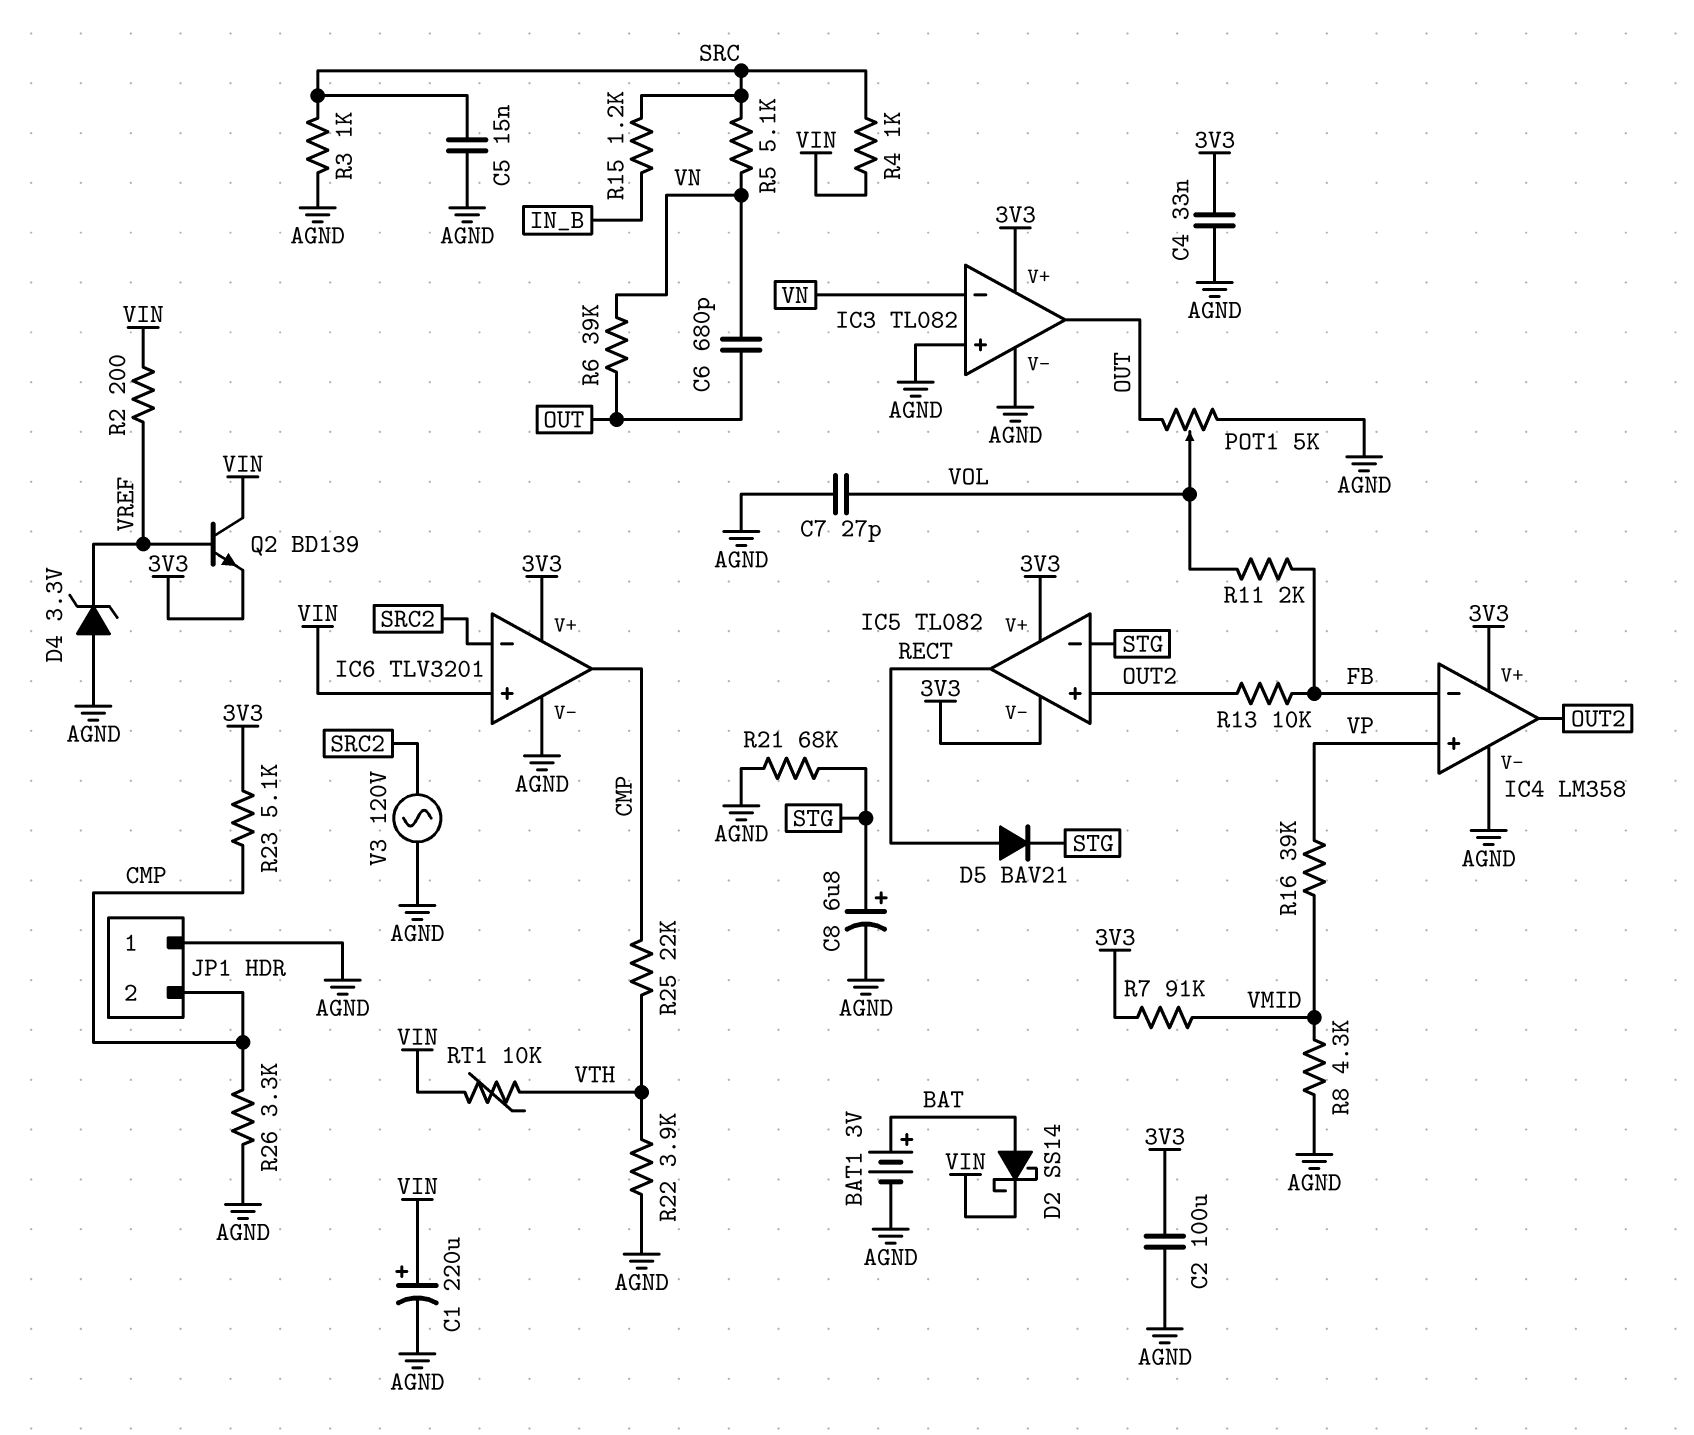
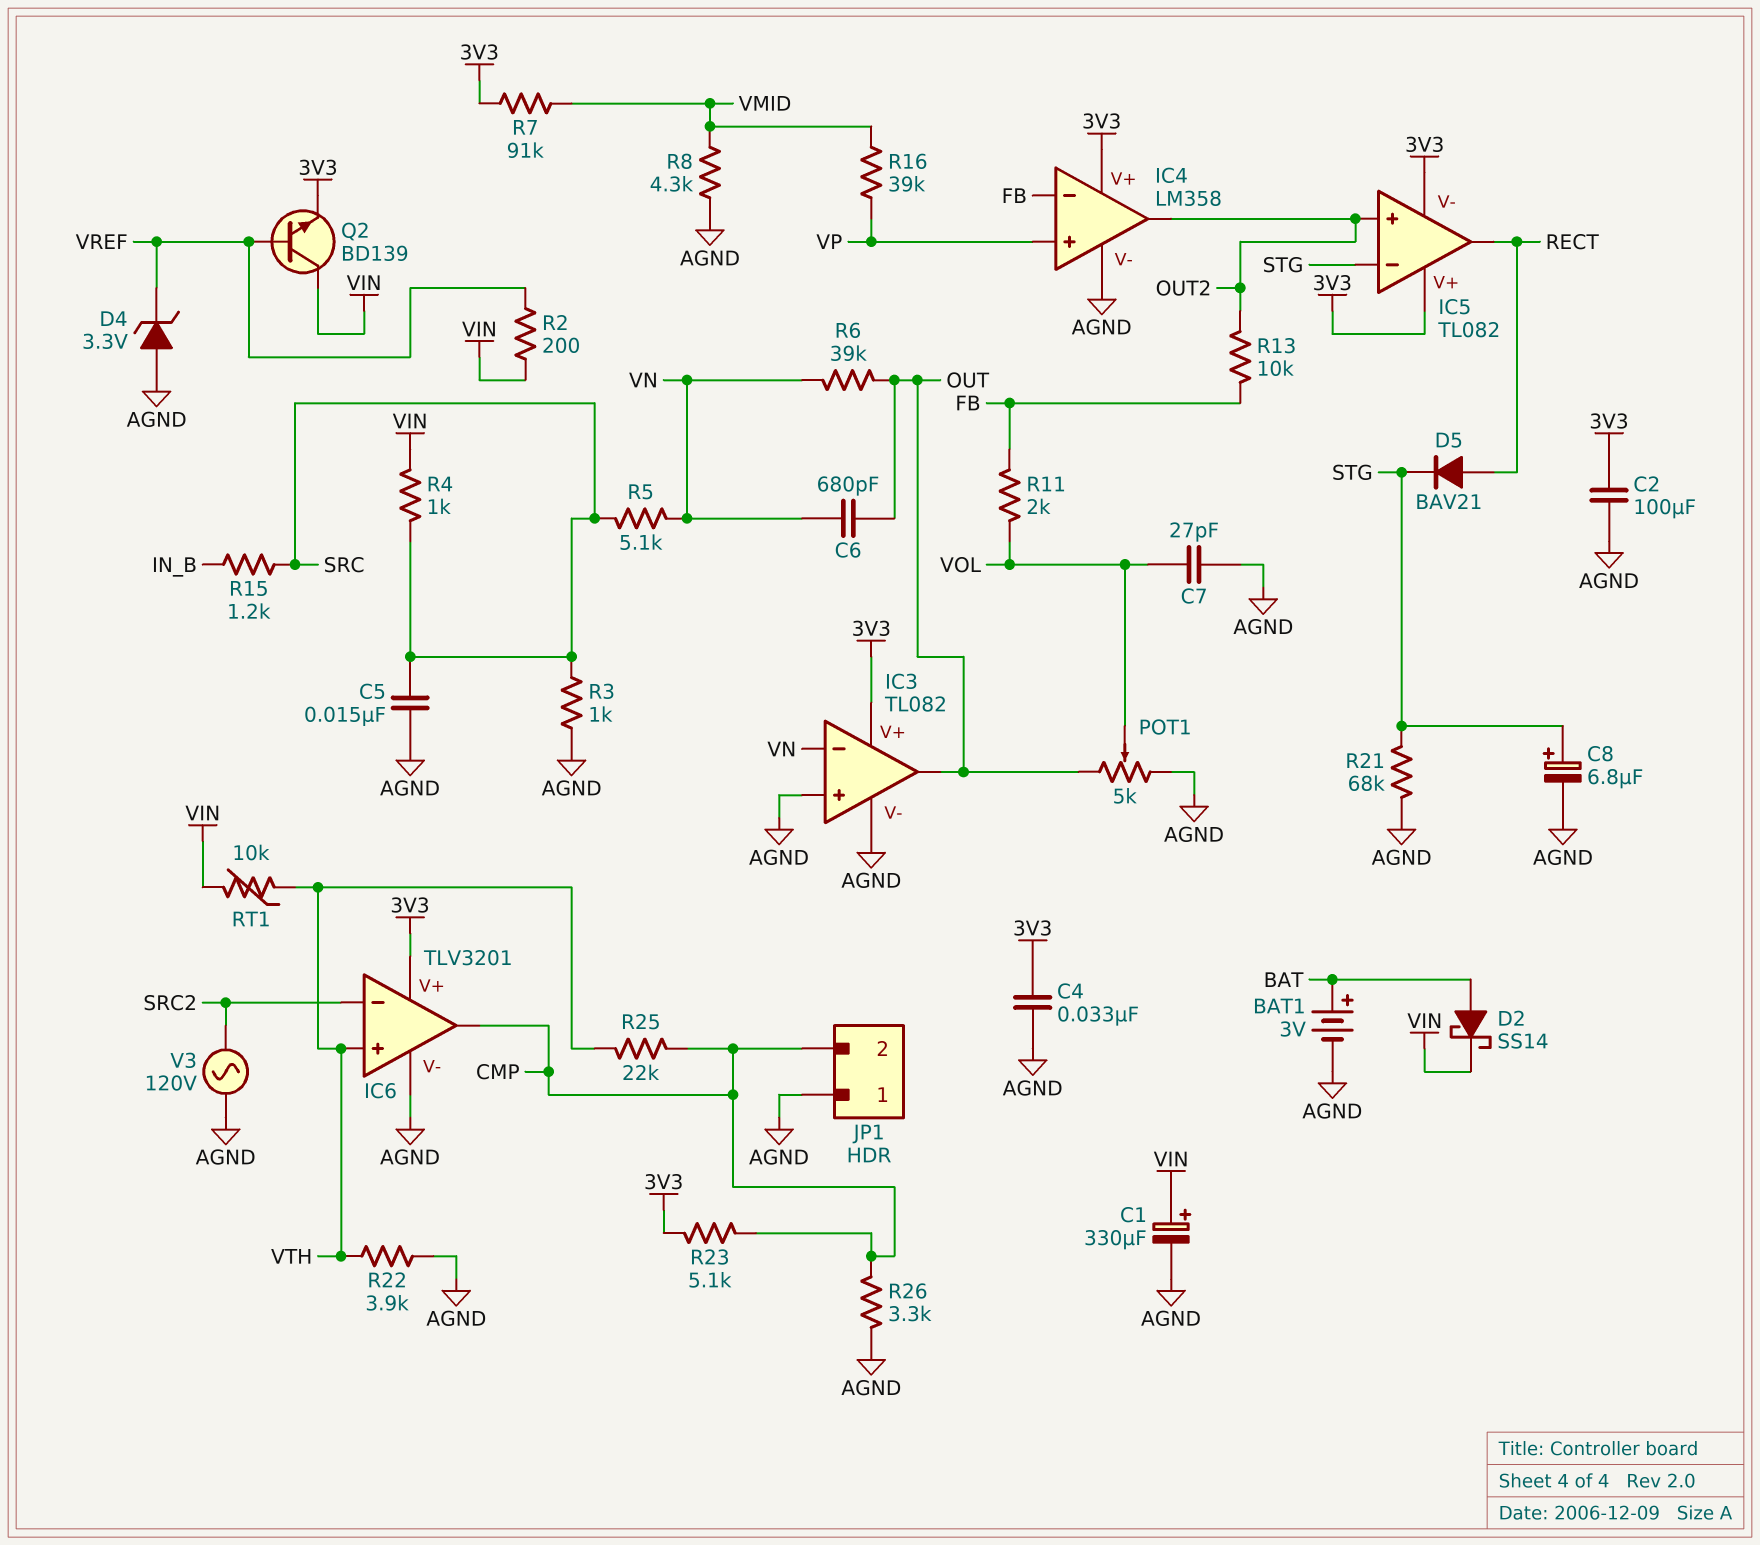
C1: 220uF (plus VIN, minus AGND) -> 330uF (plus VIN, minus AGND)
IC6 pin in+: VIN -> VTH

